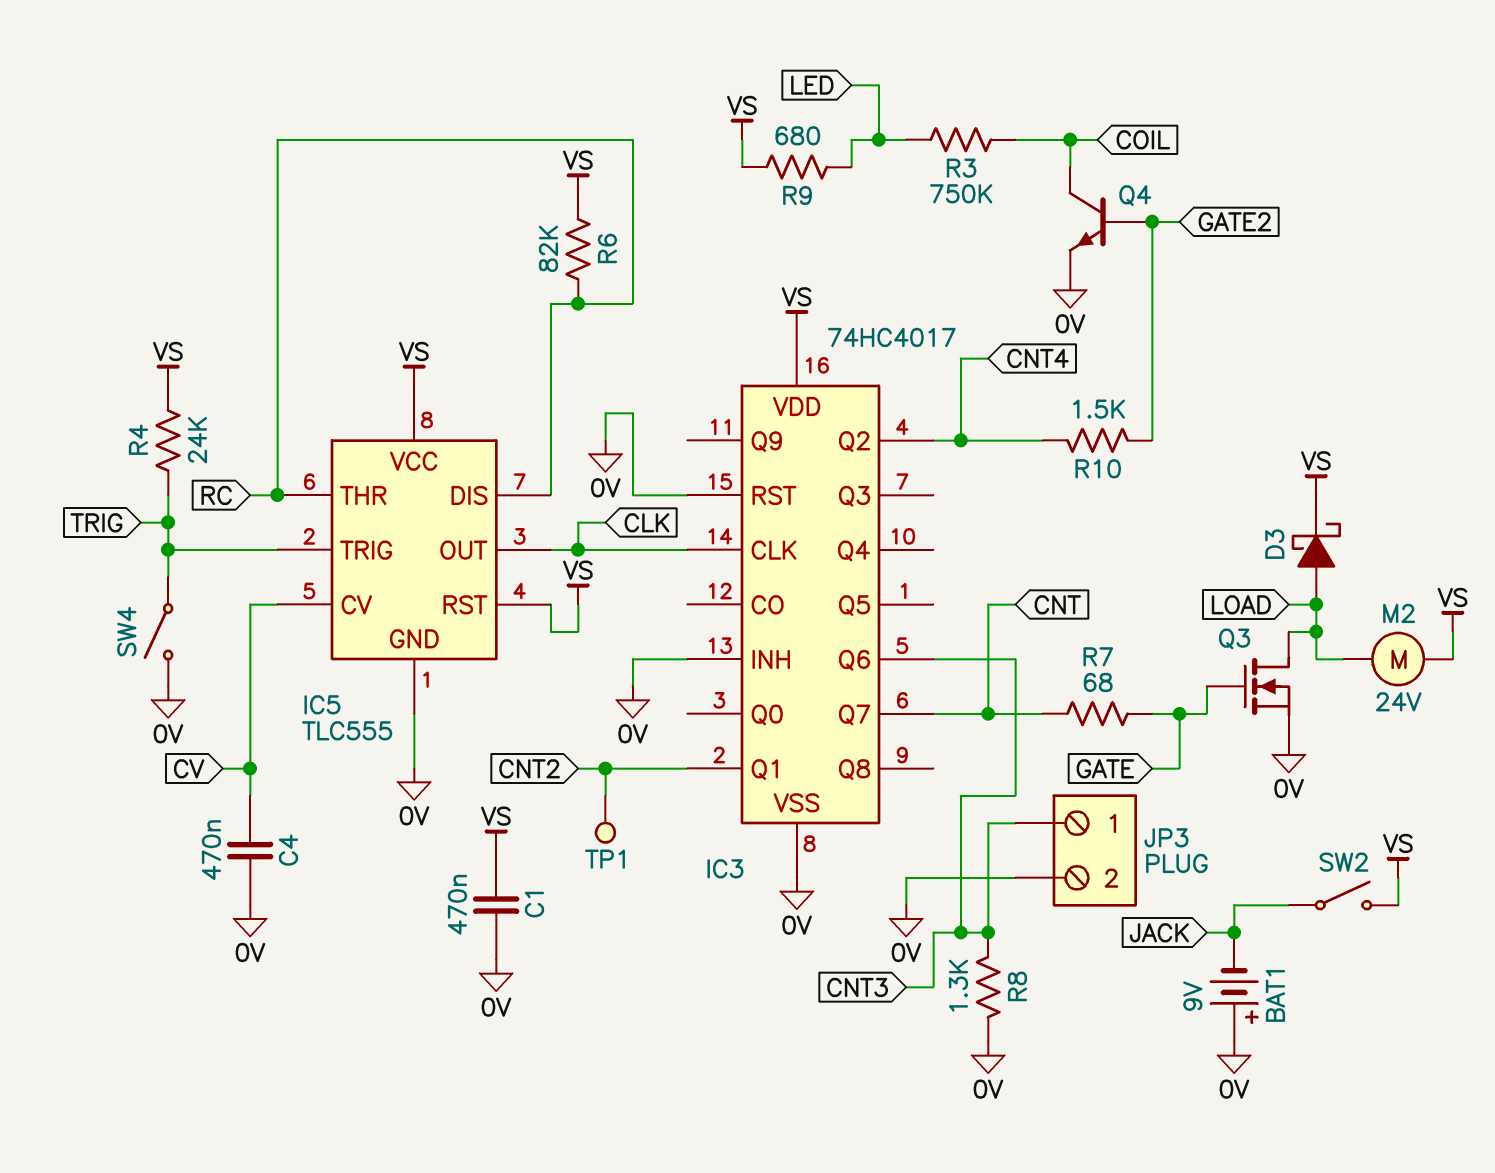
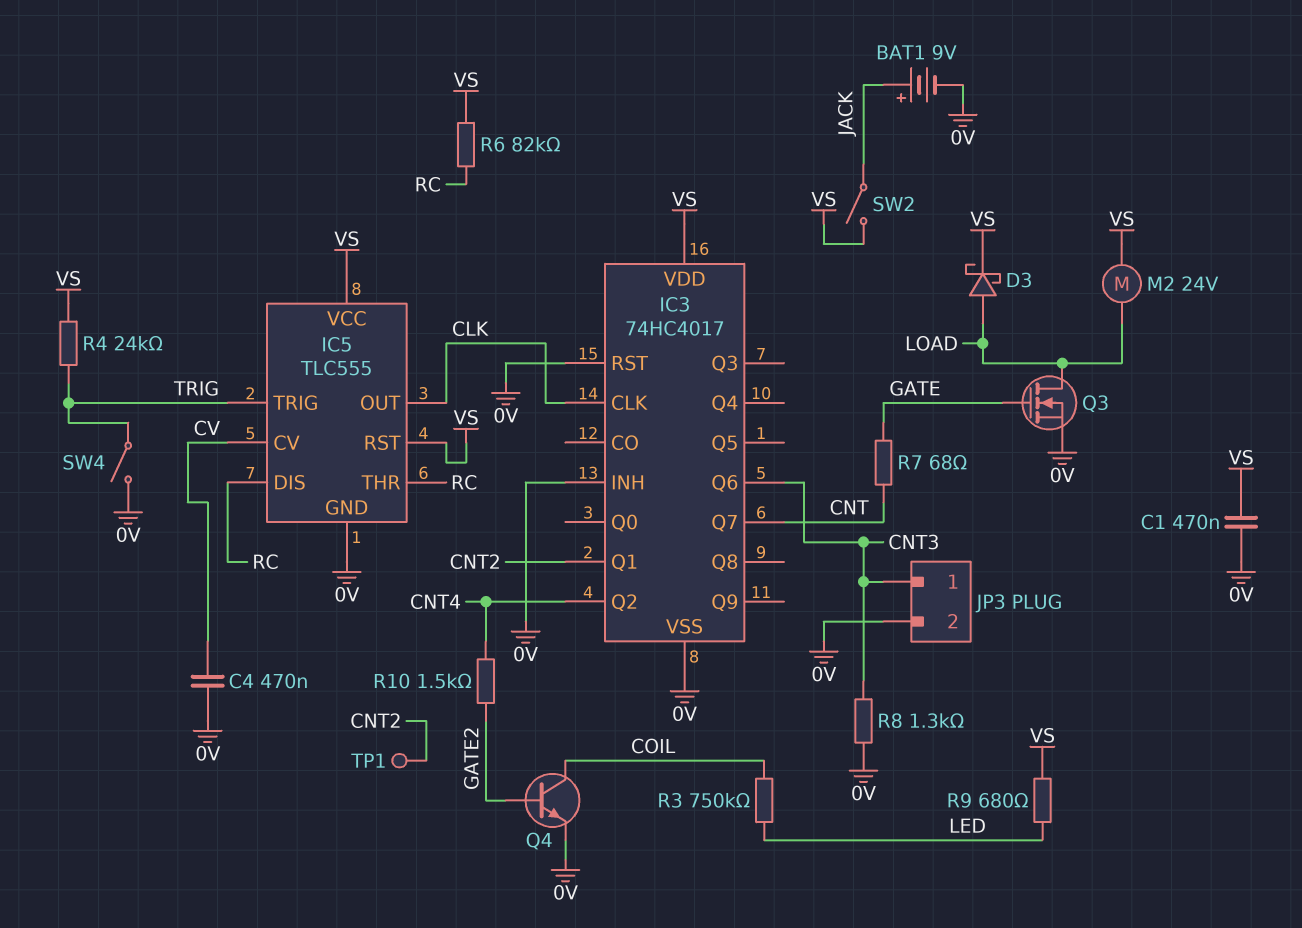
BAT1: 9V (plus 0V, minus JACK) -> 9V (plus JACK, minus 0V)

